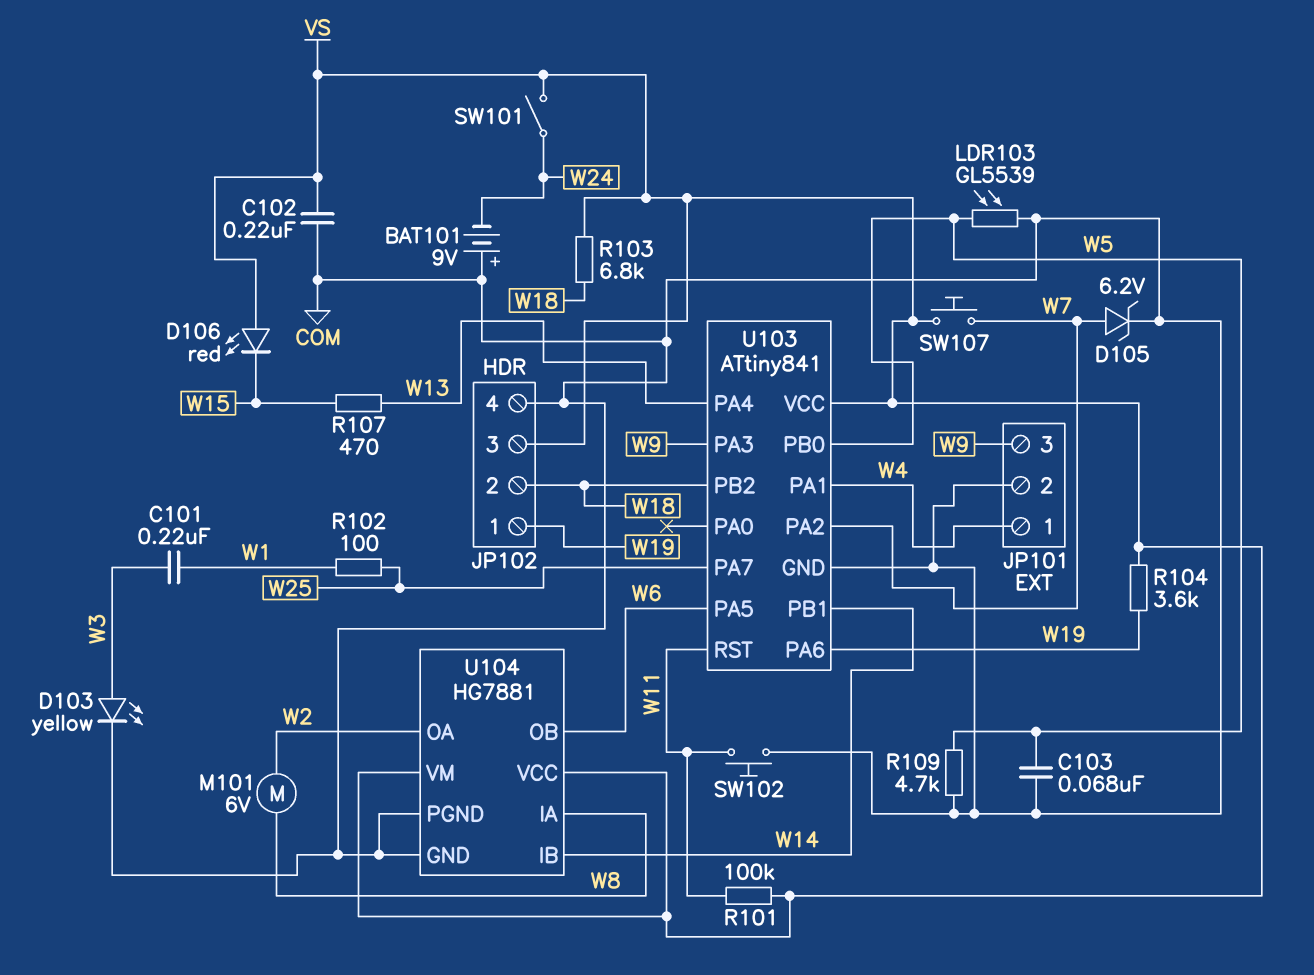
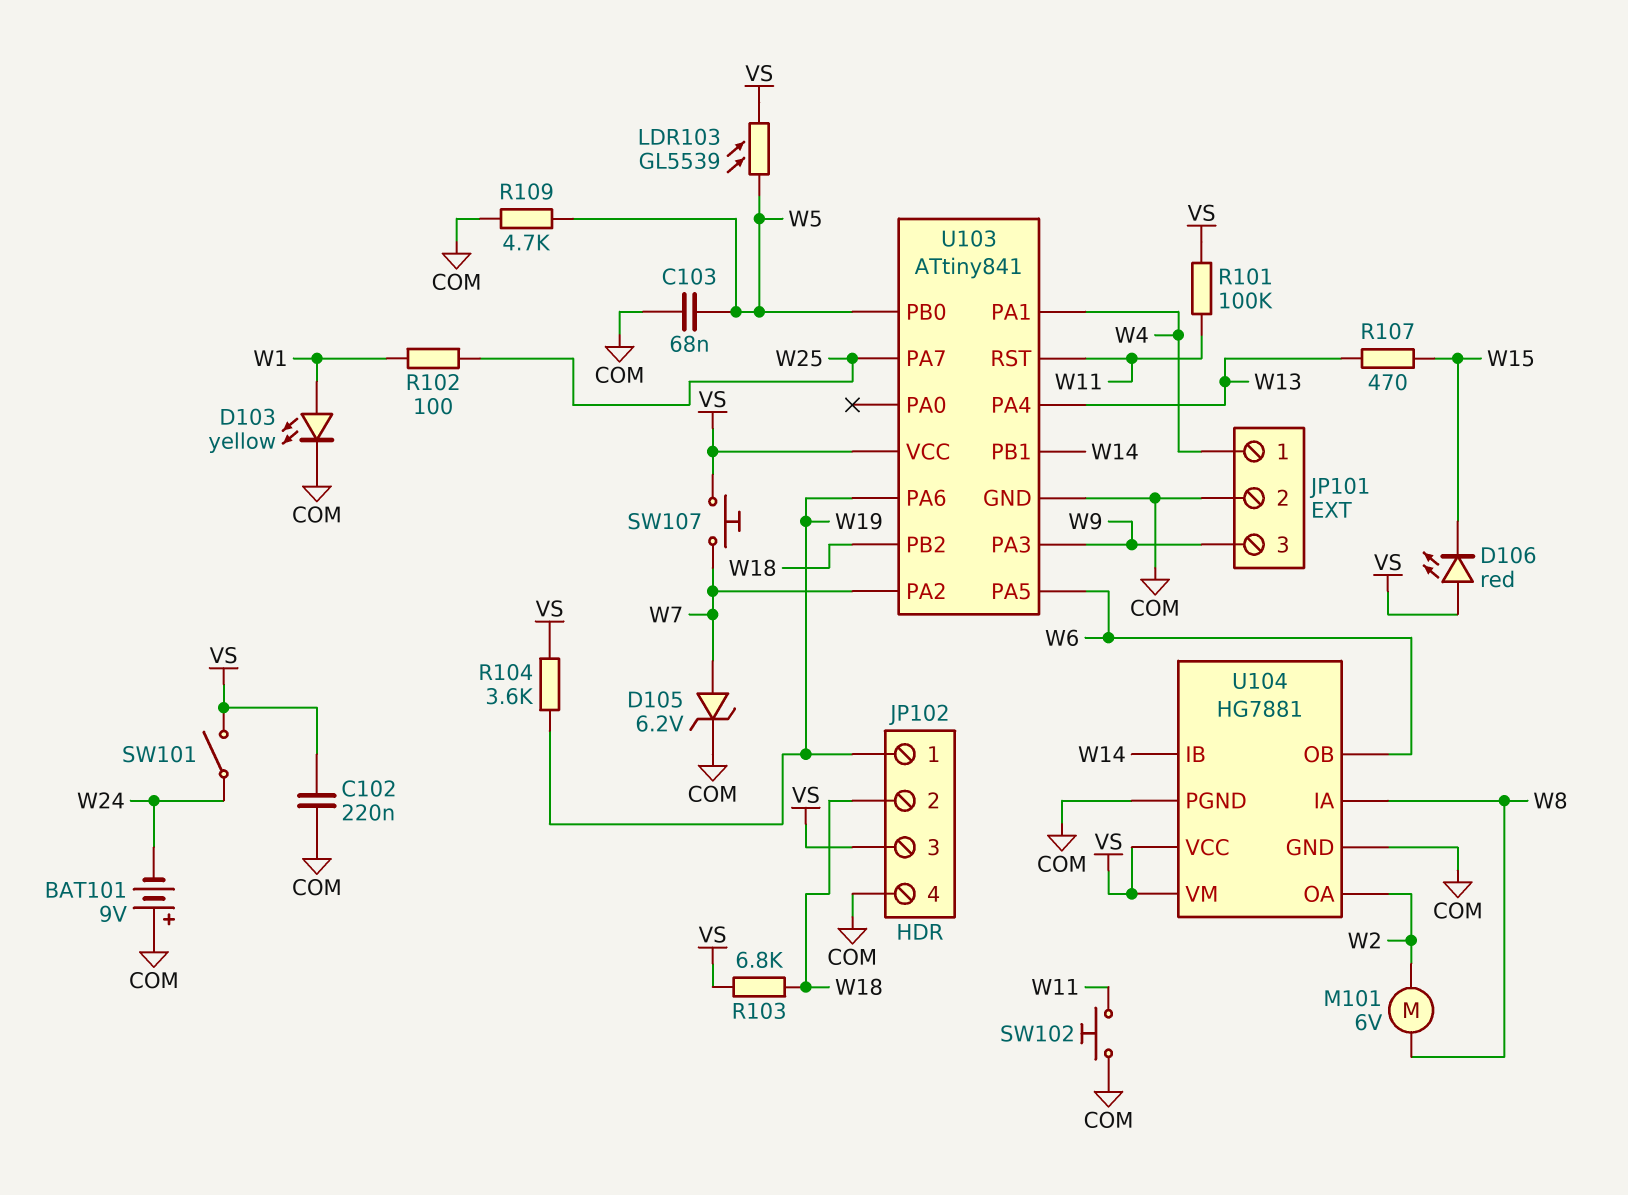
C101: 220nF (W1, W3) -> none
D103: LED yellow (A W3, K COM) -> LED yellow (A W1, K COM)
LDR103: GL5539 (COM, W5) -> GL5539 (VS, W5)

